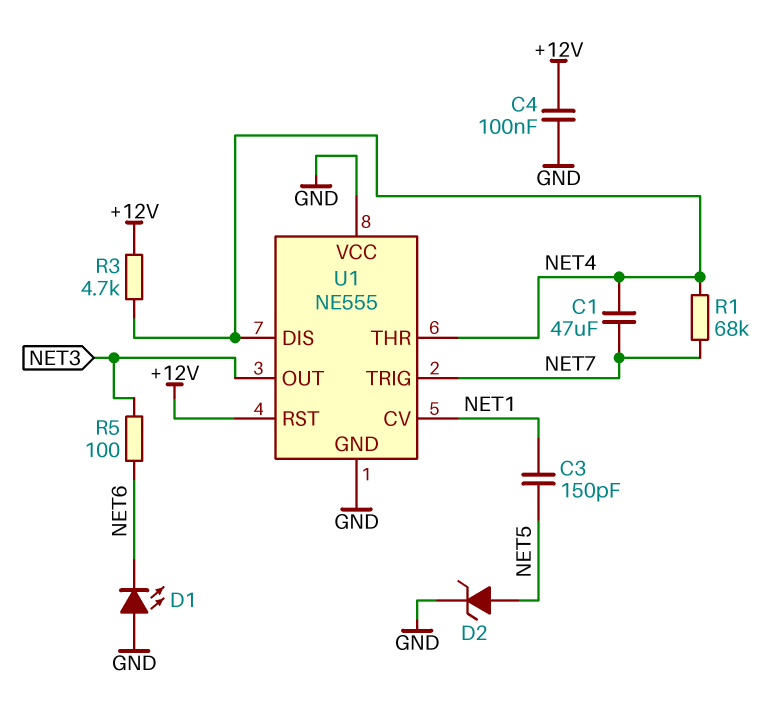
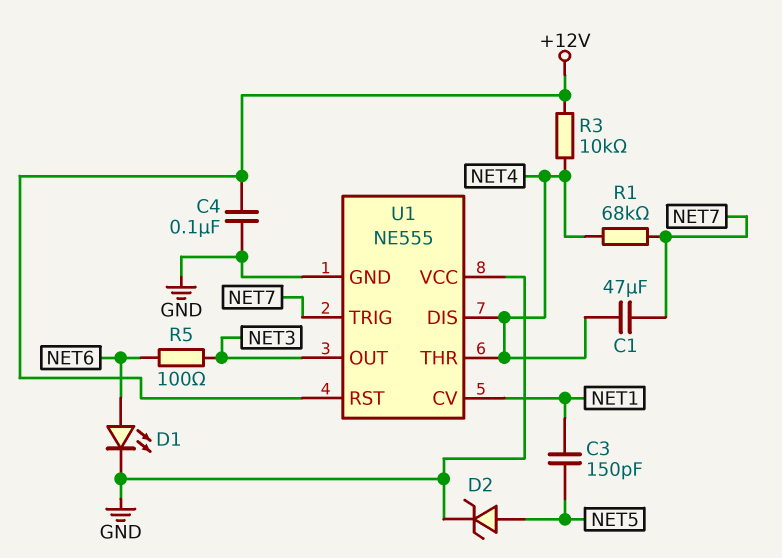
D1: LED (A GND, K NET6) -> LED (A NET6, K GND)
R3: 4.7k (+12V, NET4) -> 10k (+12V, NET4)

